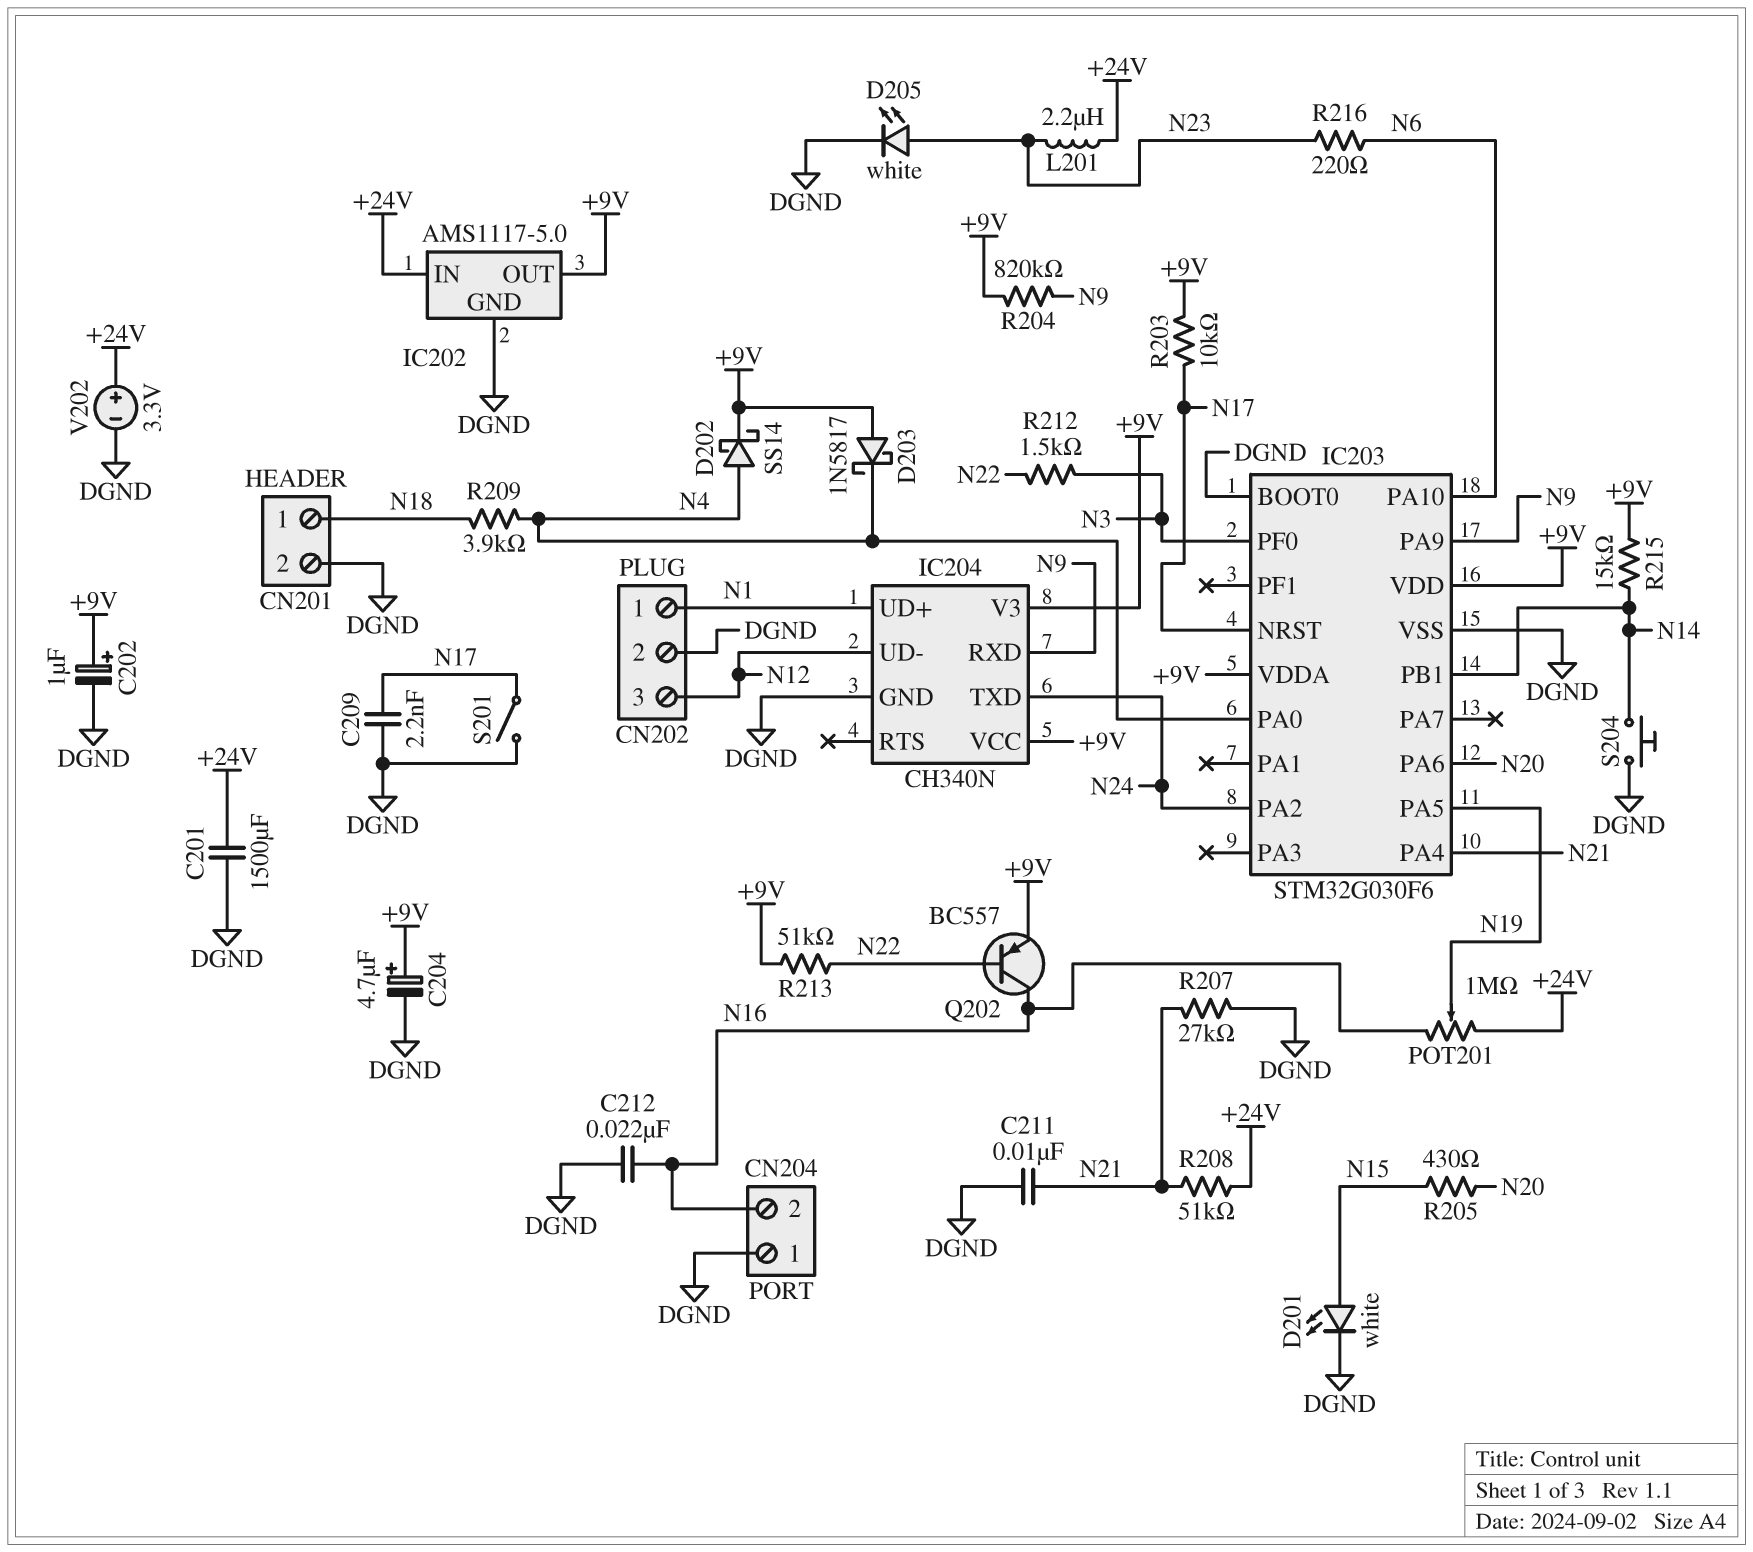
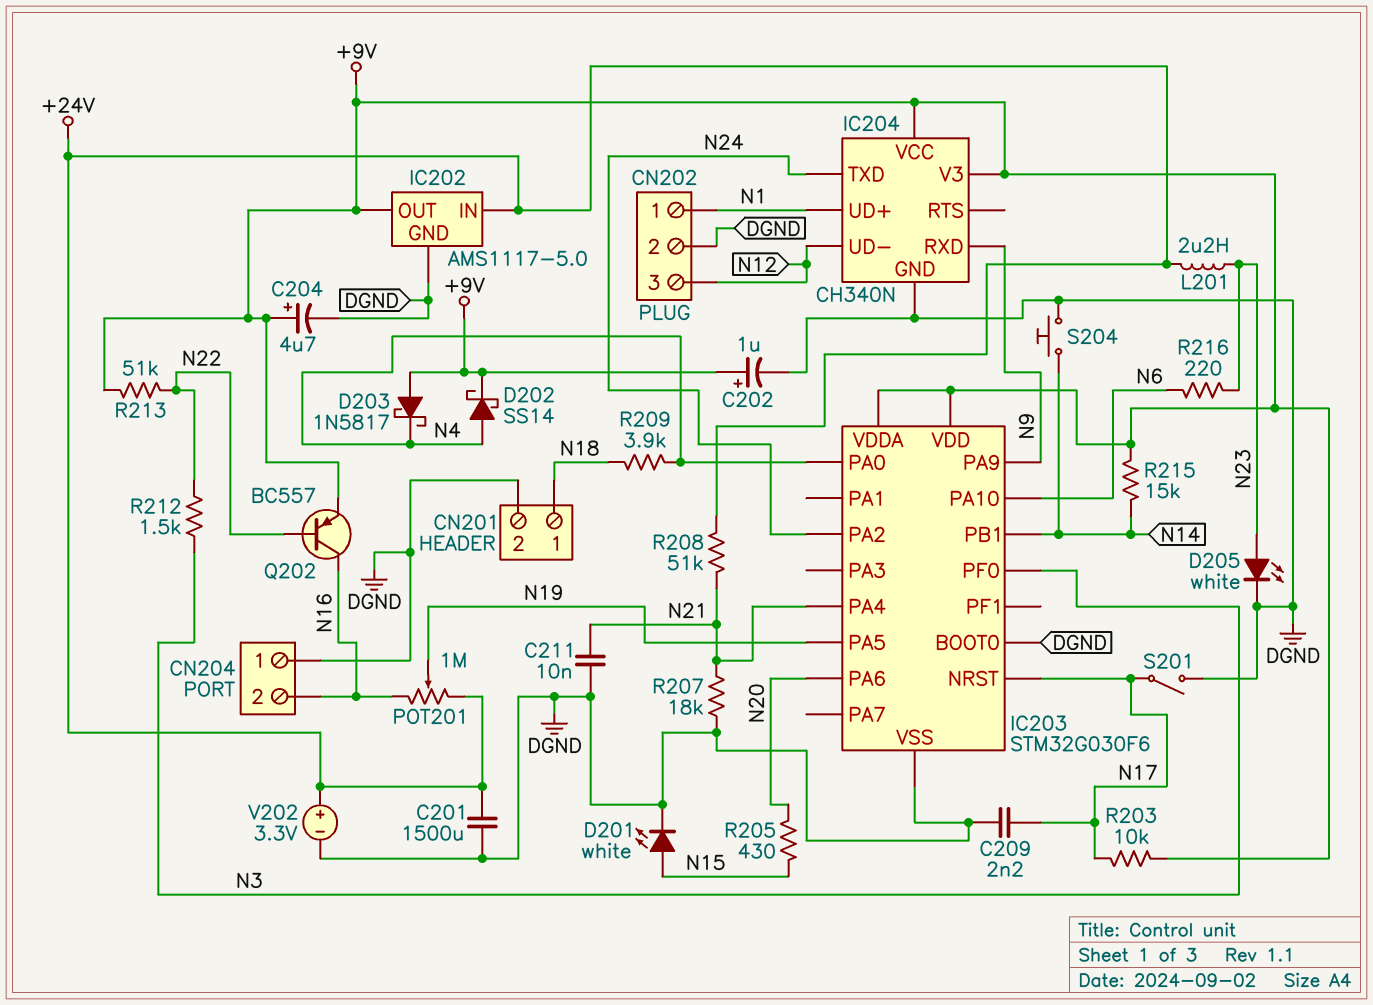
C212: 22nF (DGND, N16) -> none
R204: 820k (+9V, N9) -> none
R207: 27k (DGND, N21) -> 18k (DGND, N21)

